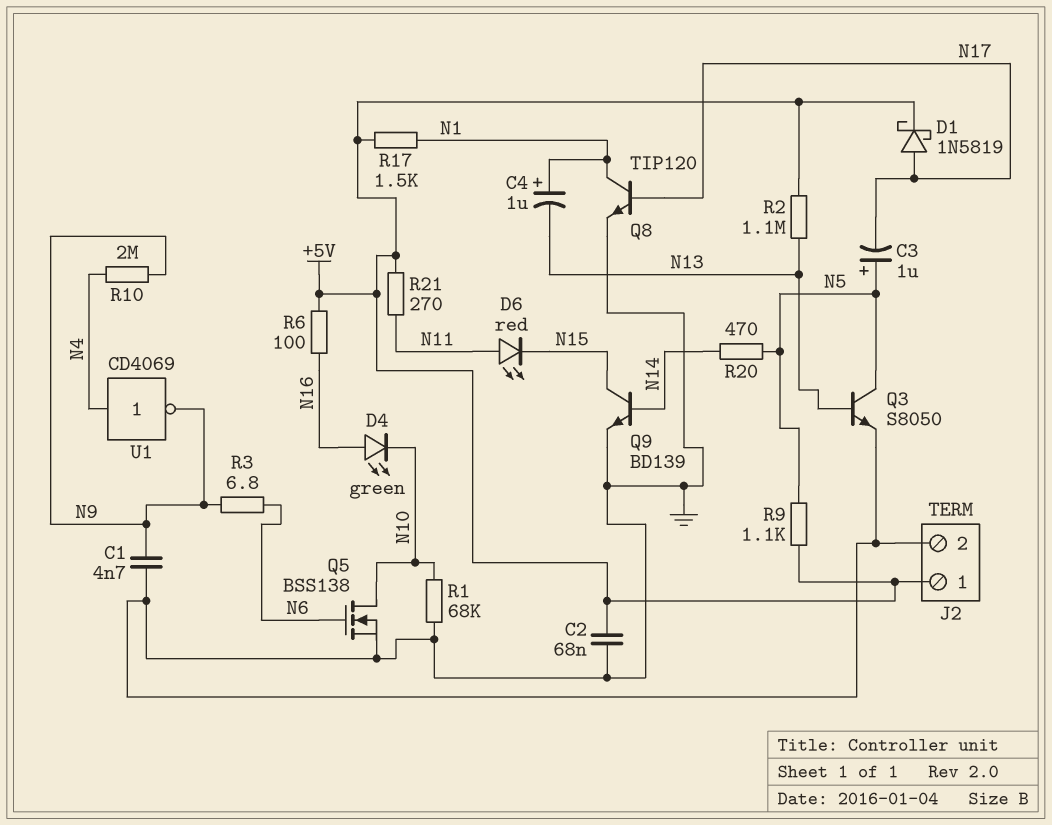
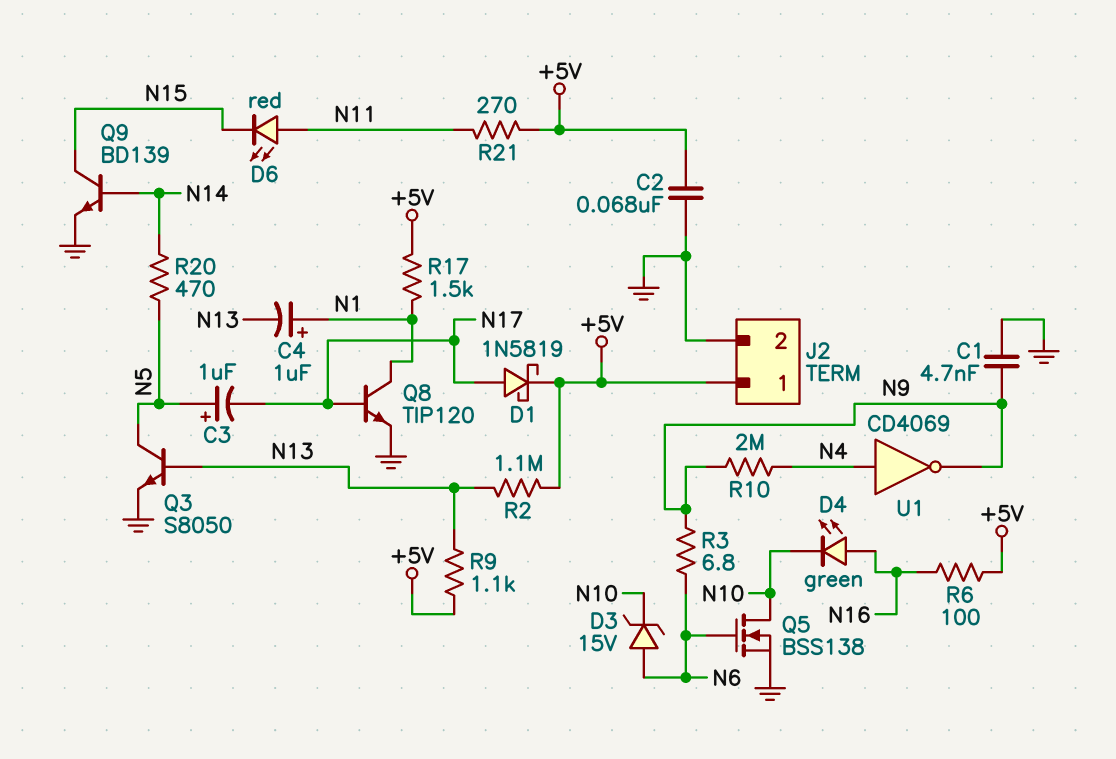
D3: none -> zener 15V (A N6, K N10)
R1: 68k (GND, N10) -> none
R9: 1.1k (+5V, N5) -> 1.1k (+5V, N13)

